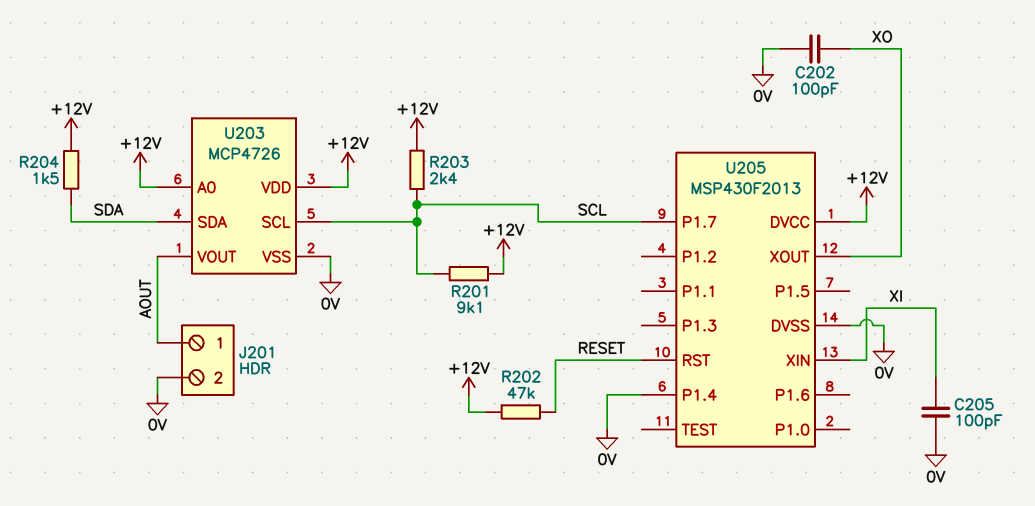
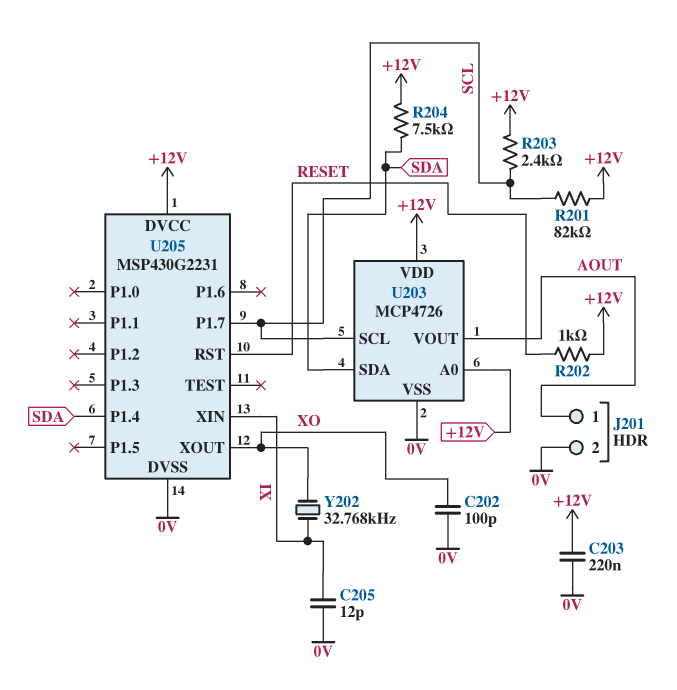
C203: none -> 220nF (+12V, 0V)
C205: 100pF (0V, XI) -> 12pF (0V, XI)
R201: 9.1k (+12V, SCL) -> 82k (+12V, SCL)
R202: 47k (+12V, RESET) -> 1k (+12V, RESET)
R204: 1.5k (+12V, SDA) -> 7.5k (+12V, SDA)
U205: MSP430F2013 -> MSP430G2231
U205 pin P1.4: 0V -> SDA
Y202: none -> 32.768kHz (XI, XO)

